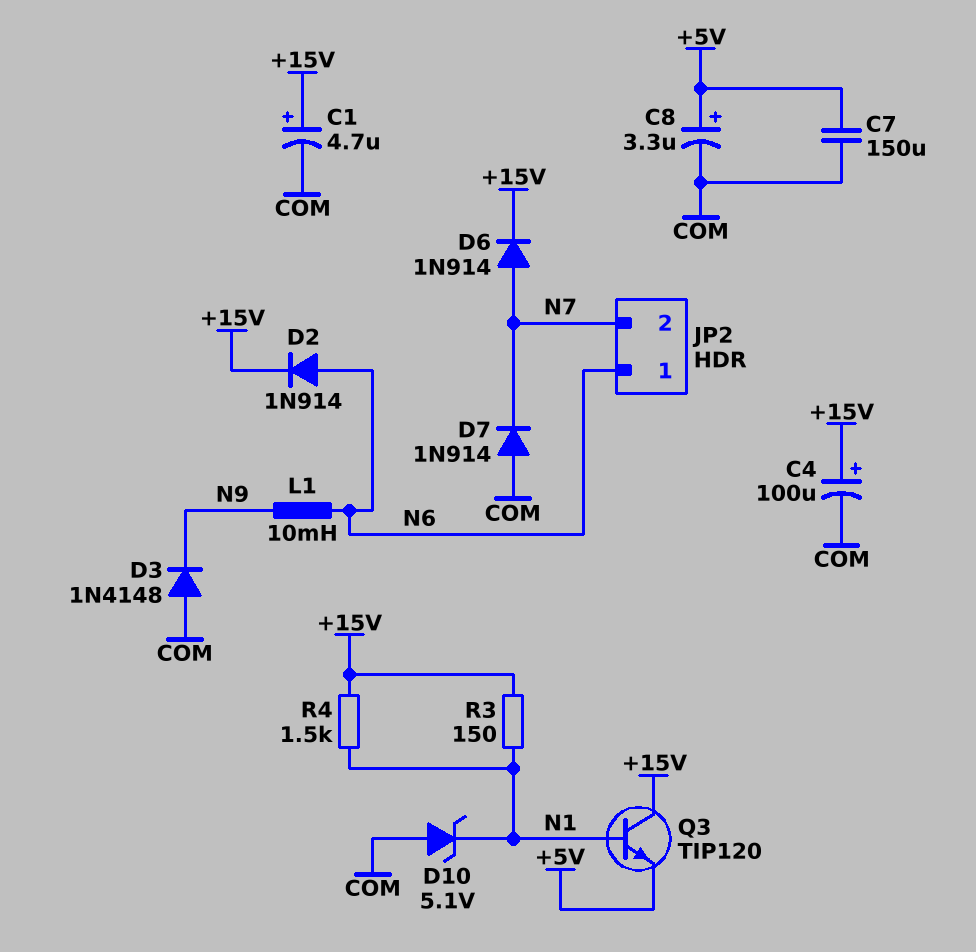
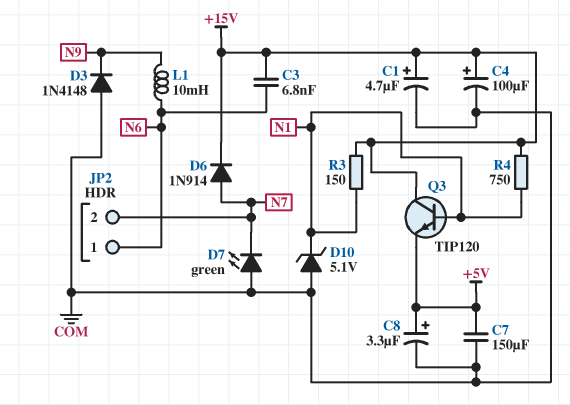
C3: none -> 6.8nF (+15V, N6)
D2: diode 1N914 (A N6, K +15V) -> none
D7: diode 1N914 (A COM, K N7) -> LED green (A COM, K N7)
R4: 1.5k (+15V, N1) -> 750 (+15V, N1)

